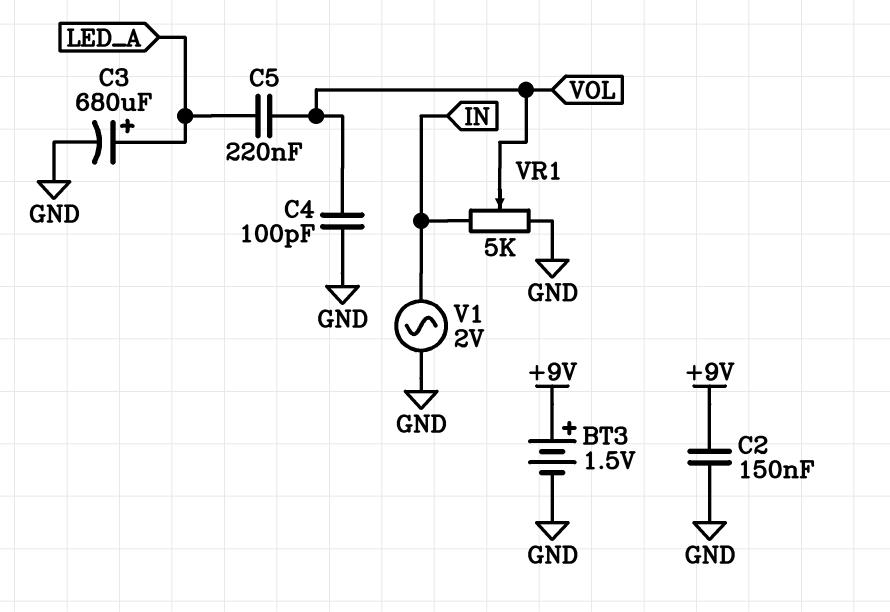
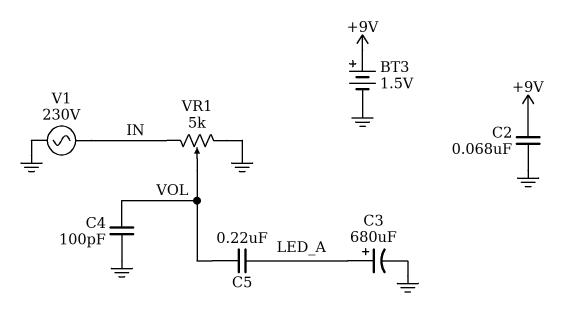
C2: 150nF (+9V, GND) -> 68nF (+9V, GND)
V1: AC 2V (GND, IN) -> AC 230V (GND, IN)

